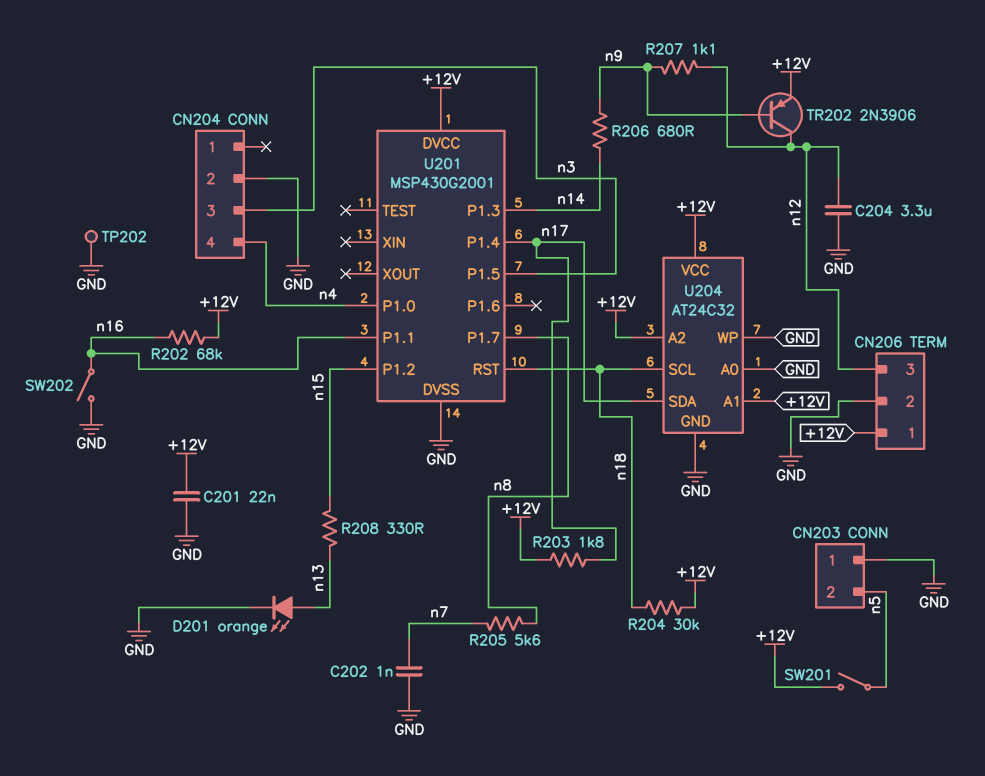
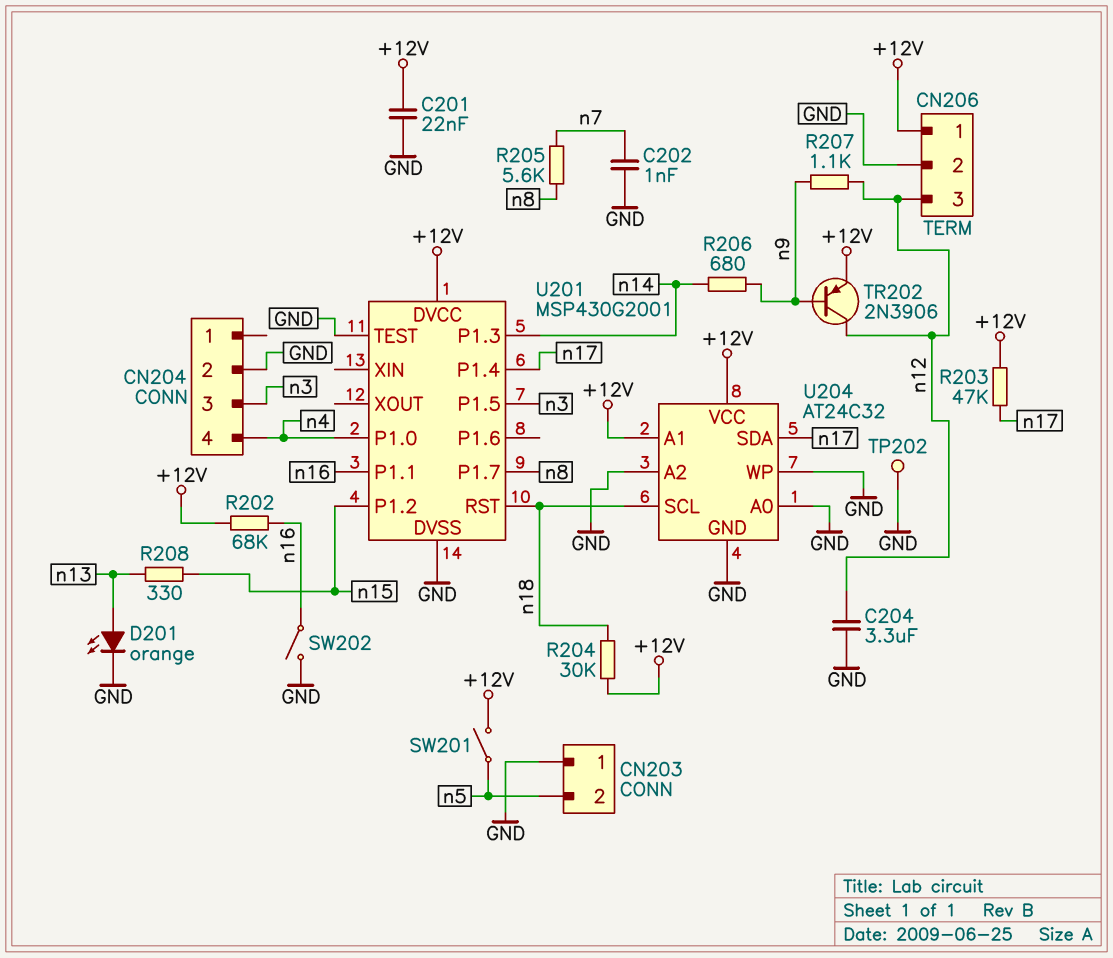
R203: 1.8k (+12V, n17) -> 47k (+12V, n17)
U201 pin TEST: none -> GND
U204 pin A2: +12V -> GND

